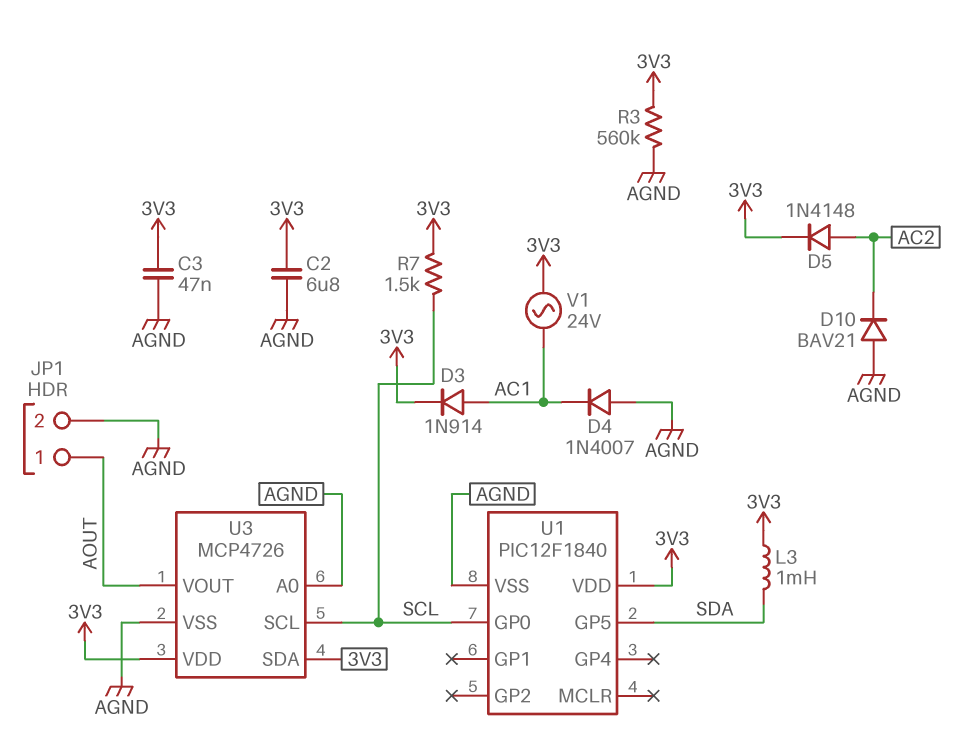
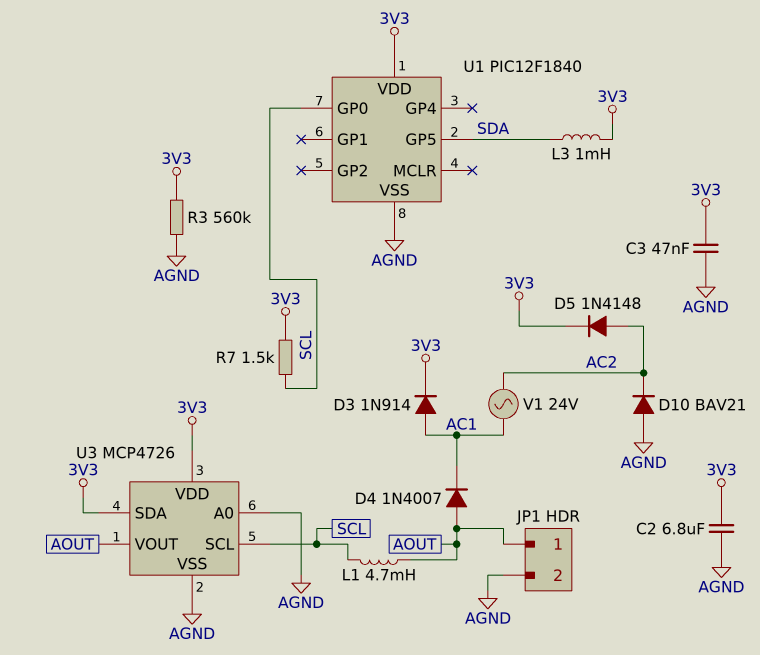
D4: diode 1N4007 (A AGND, K AC1) -> diode 1N4007 (A AOUT, K AC1)
L1: none -> 4.7mH (AOUT, SCL)
V1: AC 24V (3V3, AC1) -> AC 24V (AC1, AC2)

